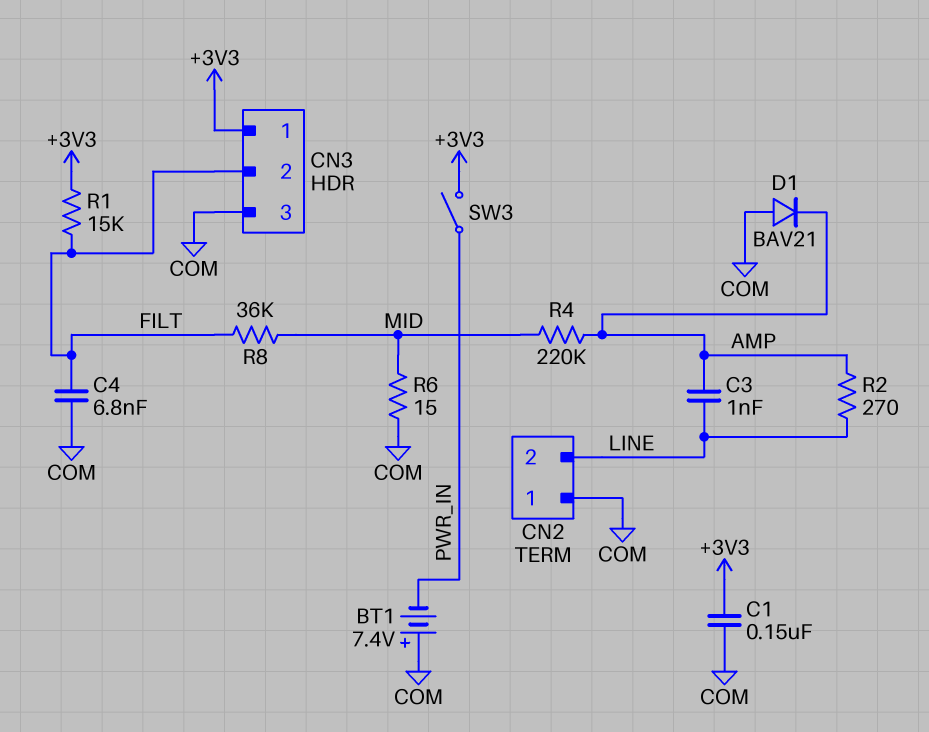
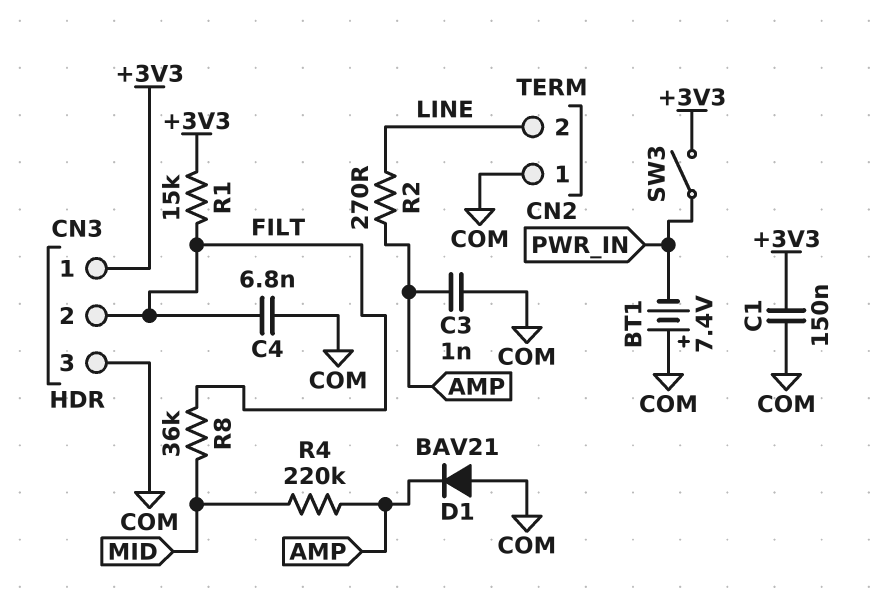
C3: 1nF (AMP, LINE) -> 1nF (AMP, COM)
R6: 15 (COM, MID) -> none

